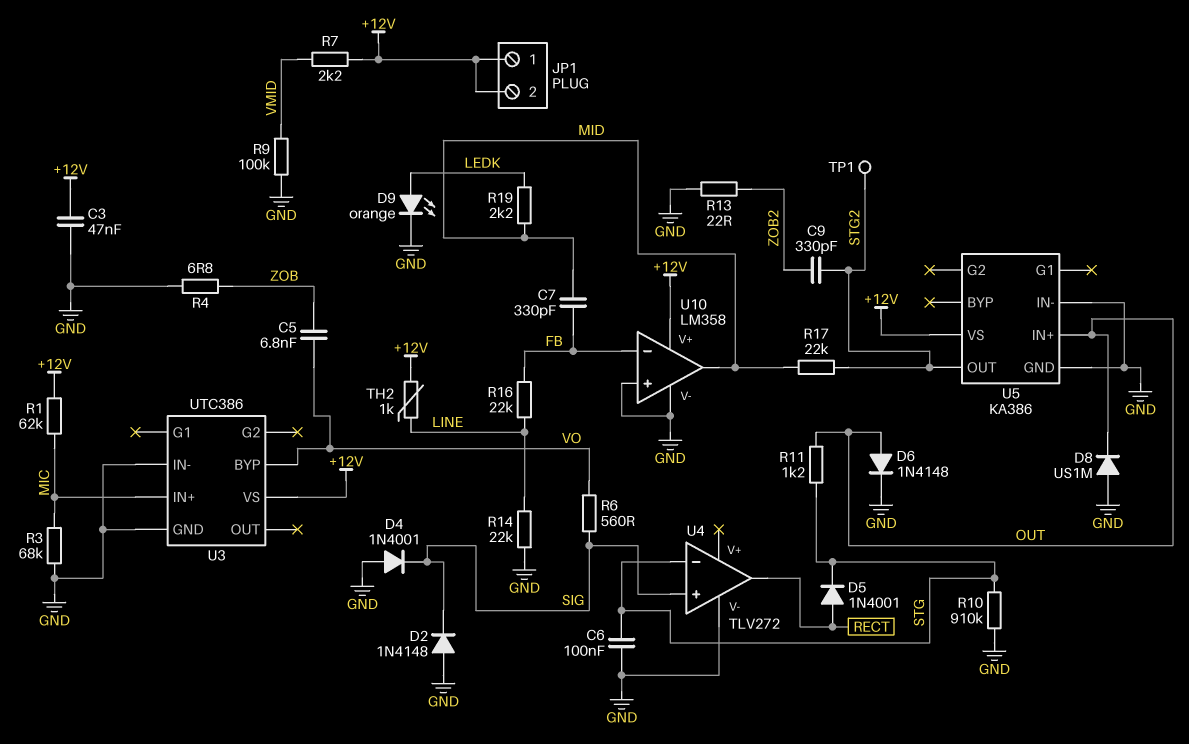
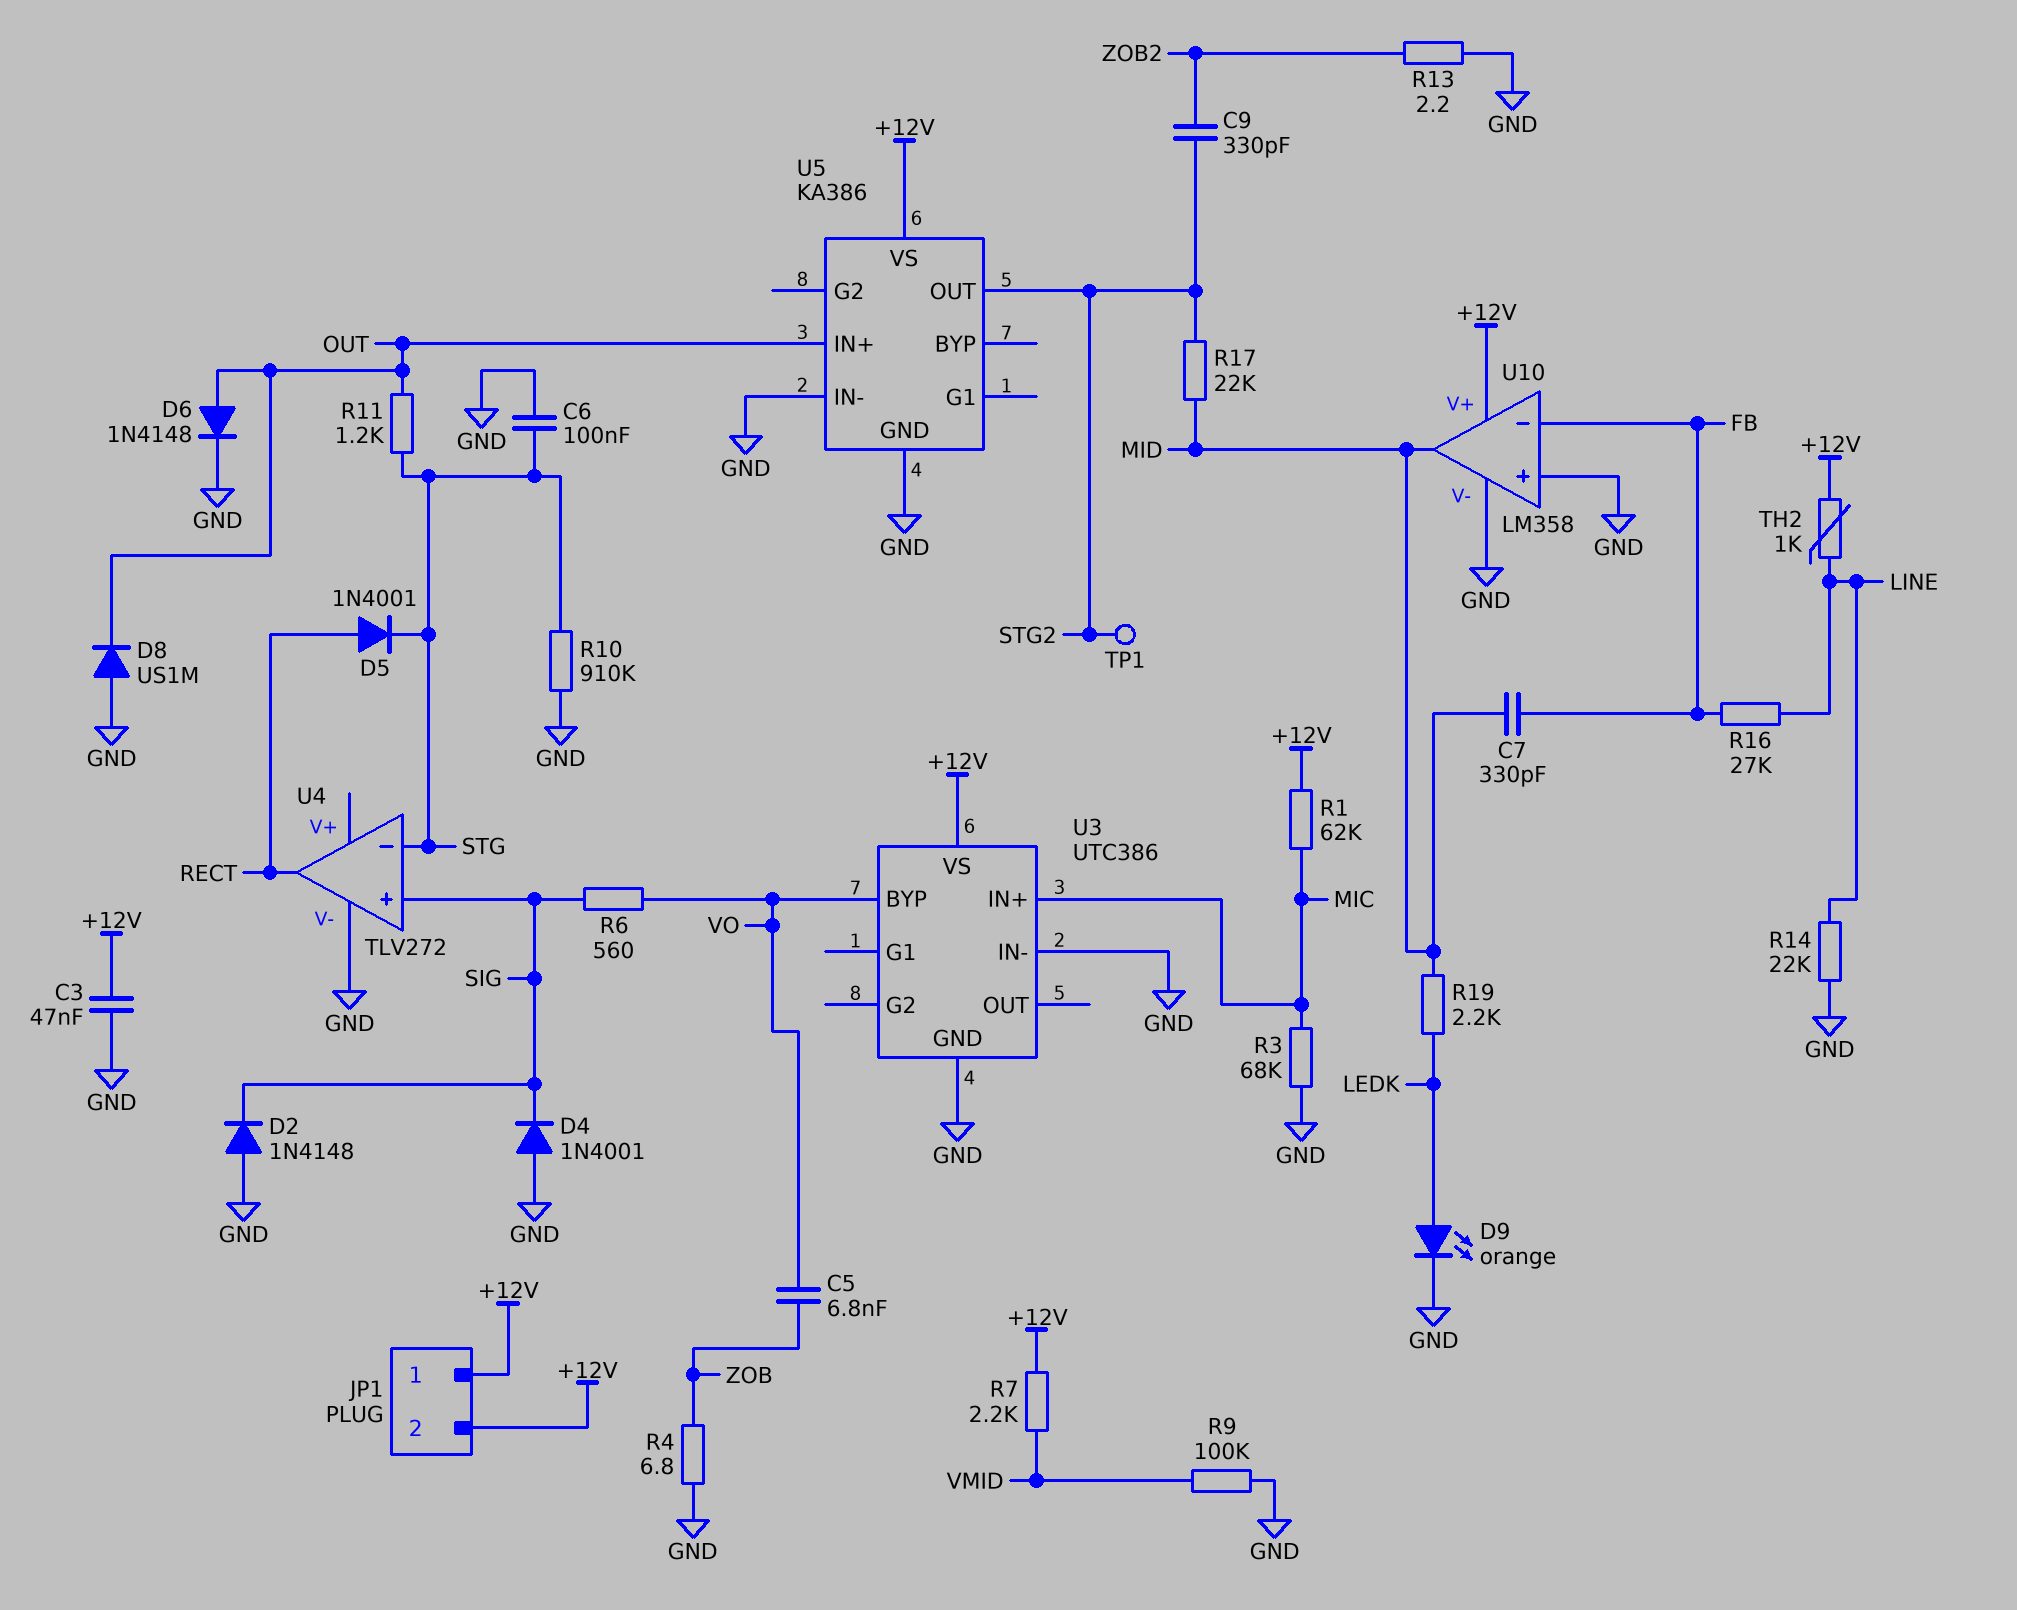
R13: 22 (GND, ZOB2) -> 2.2 (GND, ZOB2)
R16: 22k (FB, LINE) -> 27k (FB, LINE)

